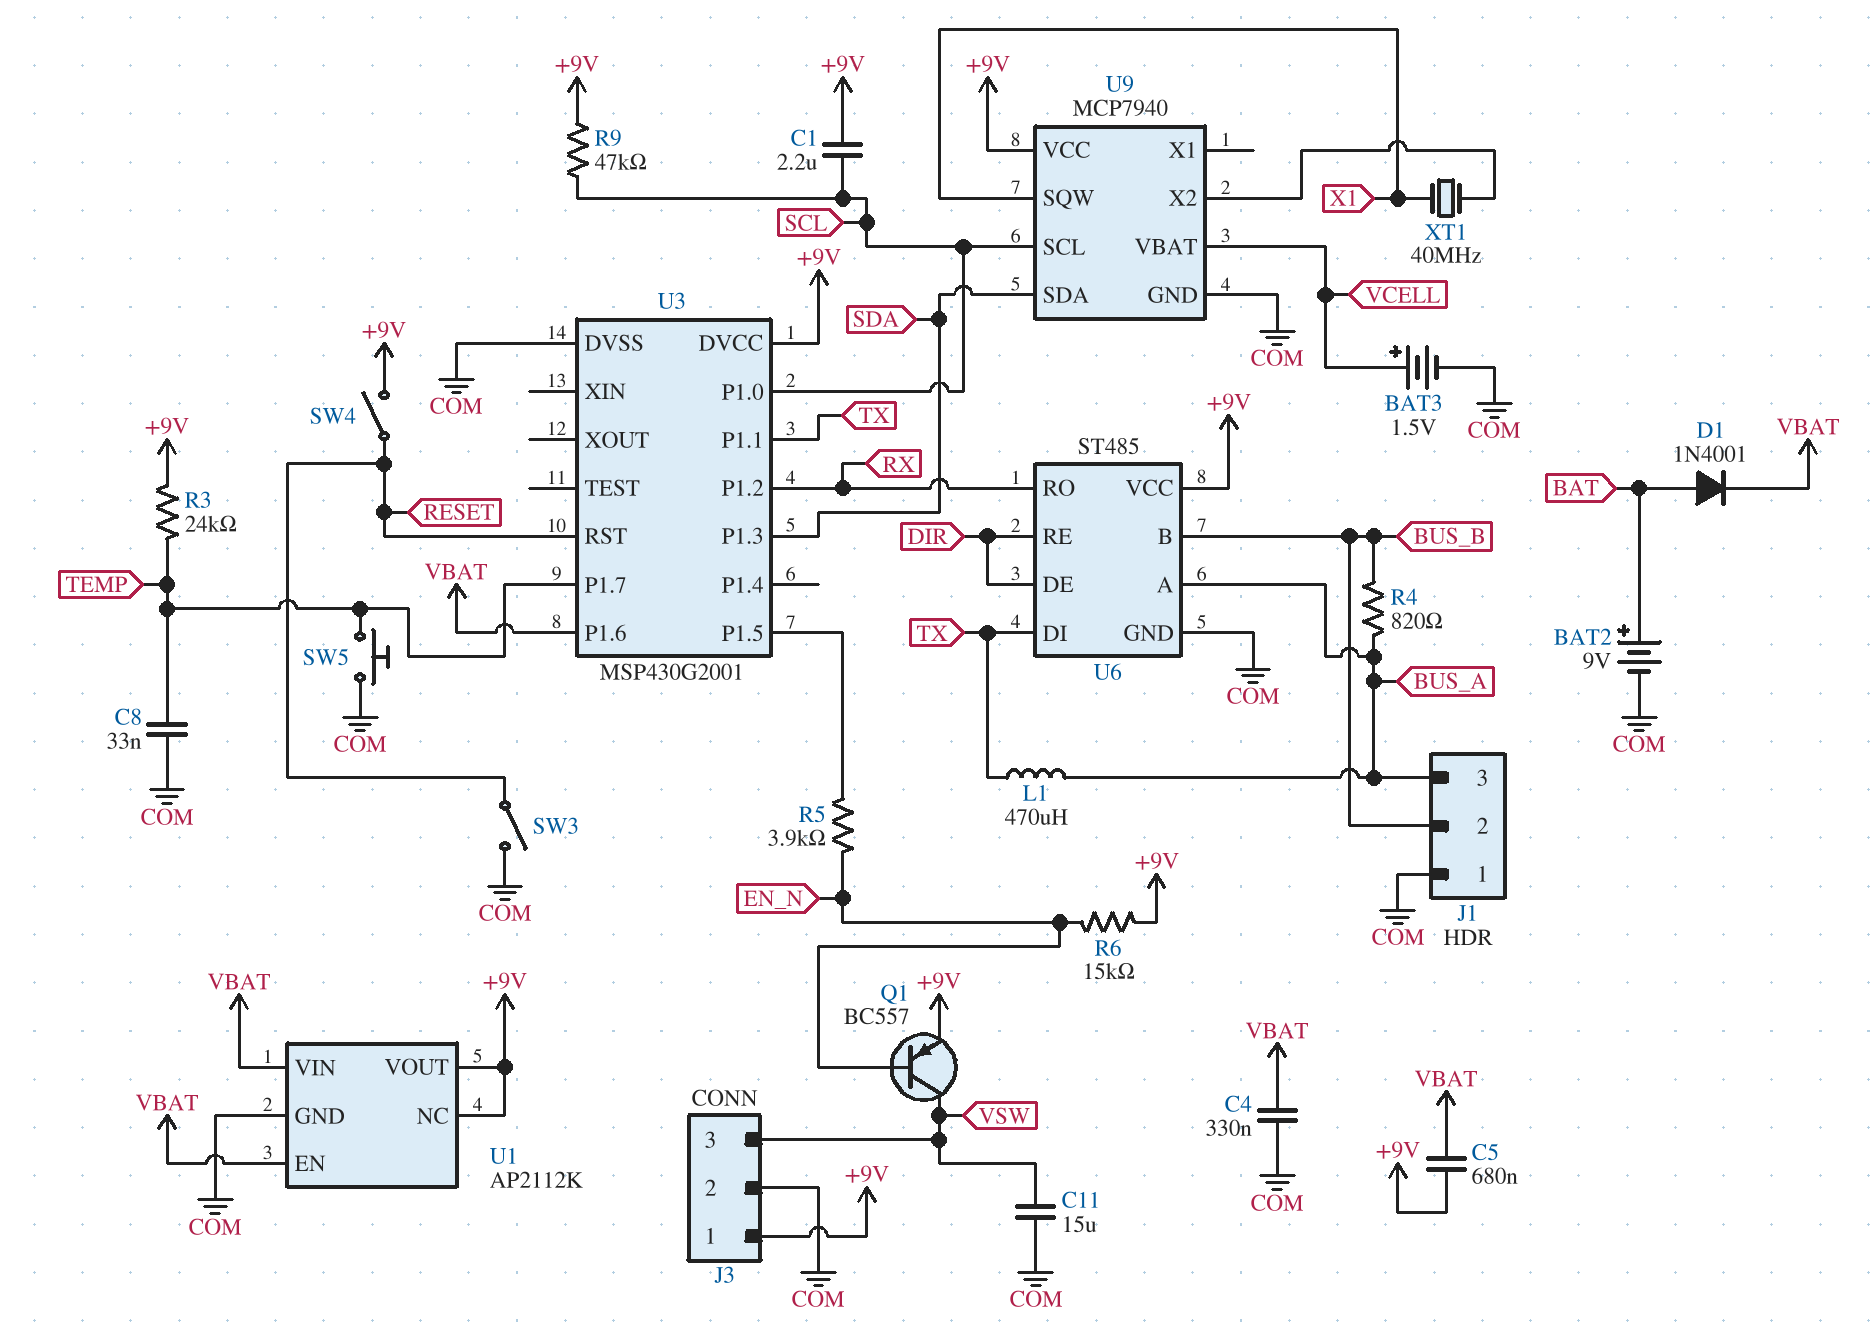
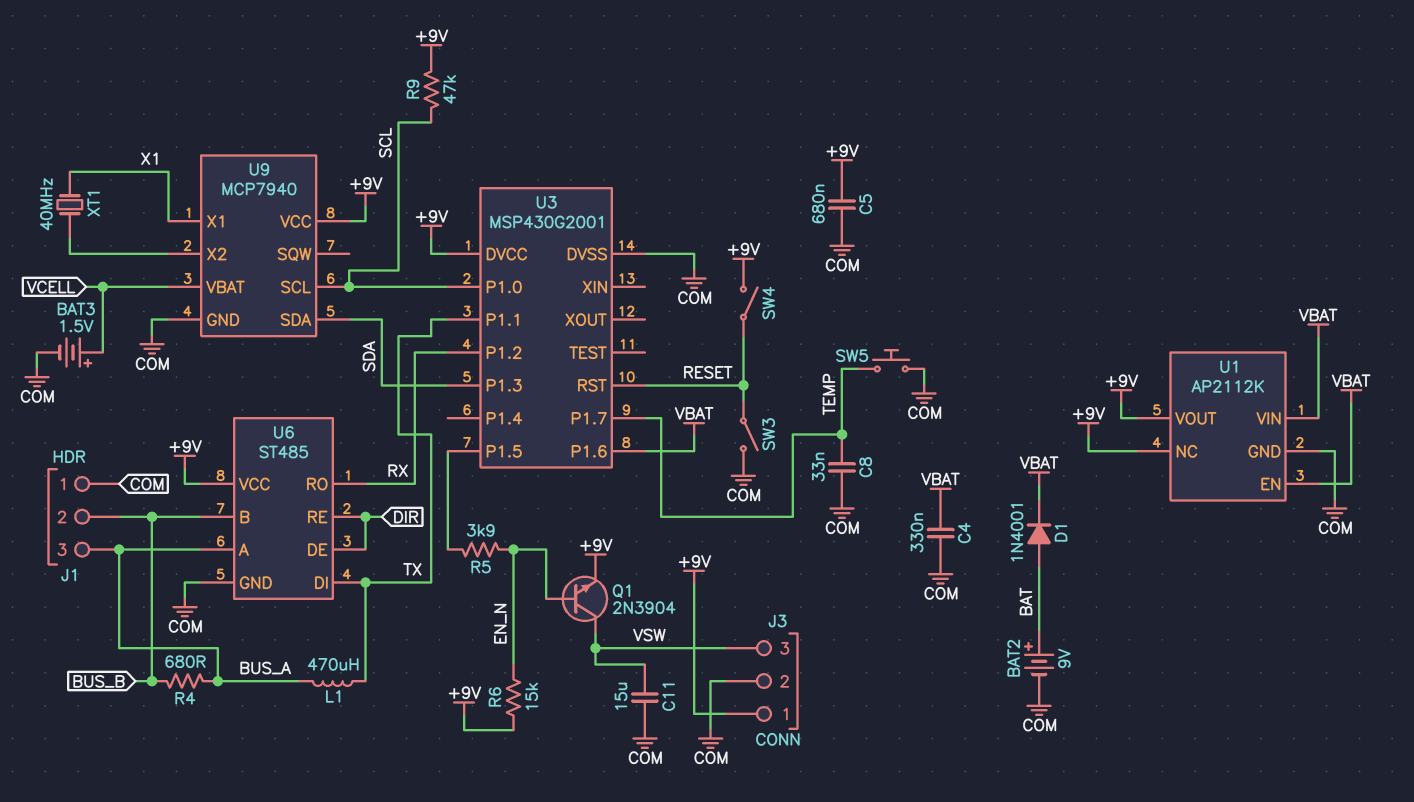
C1: 2.2uF (+9V, SCL) -> none
C5: 680nF (+9V, VBAT) -> 680nF (+9V, COM)
Q1: PNP BC557 (B EN_N, C VSW, E +9V) -> NPN 2N3904 (B EN_N, C VSW, E +9V)
R3: 24k (+9V, TEMP) -> none
R4: 820 (BUS_A, BUS_B) -> 680 (BUS_A, BUS_B)
U9 pin SQW: X1 -> none
U9 pin X1: none -> X1

